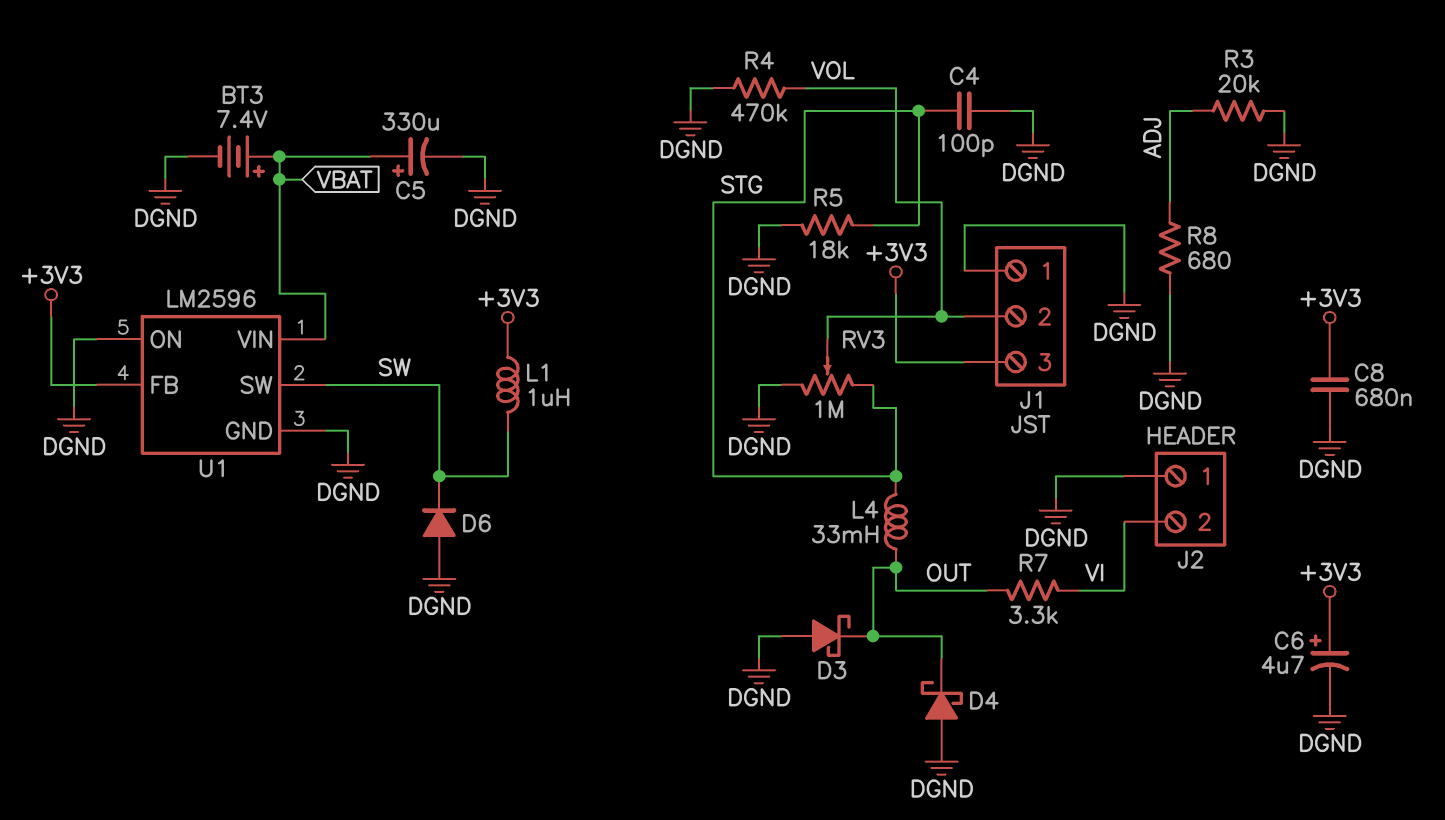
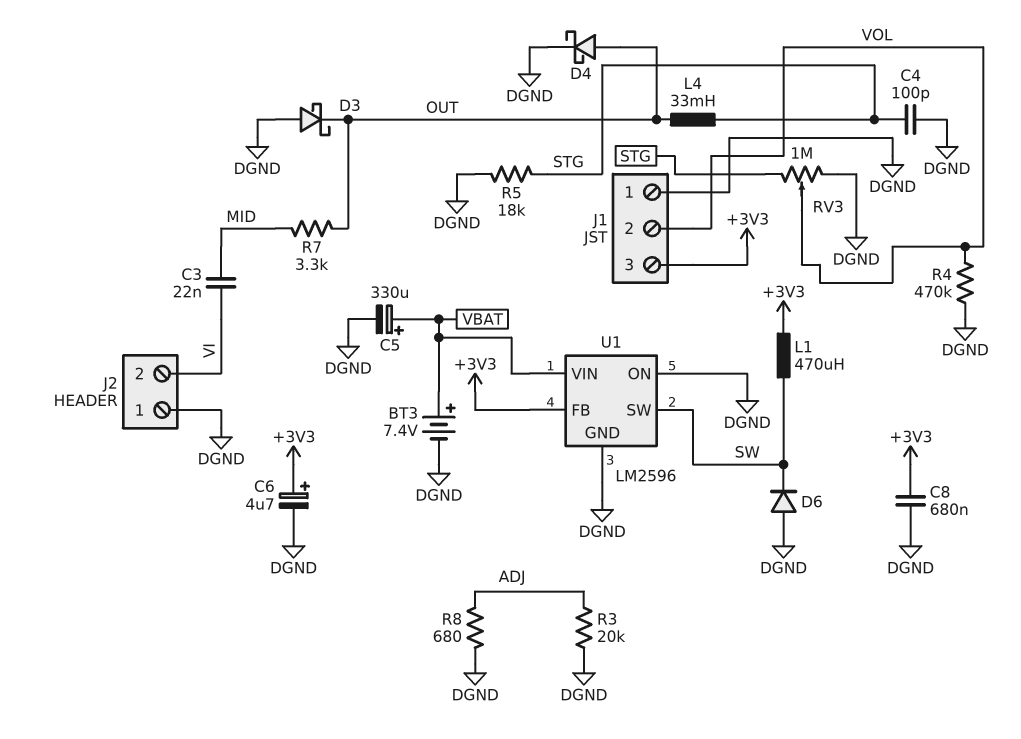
C3: none -> 22nF (MID, VI)
D4: schottky (A DGND, K OUT) -> schottky (A OUT, K DGND)
L1: 1uH (+3V3, SW) -> 470uH (+3V3, SW)
R7: 3.3k (OUT, VI) -> 3.3k (MID, OUT)

